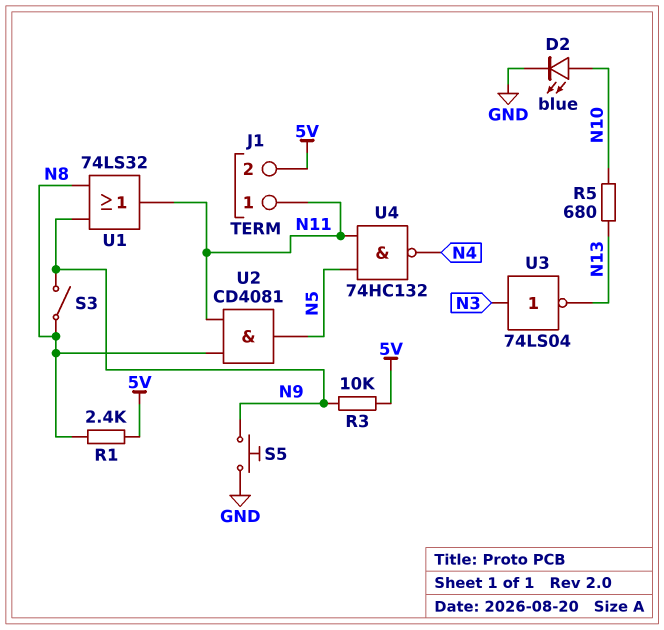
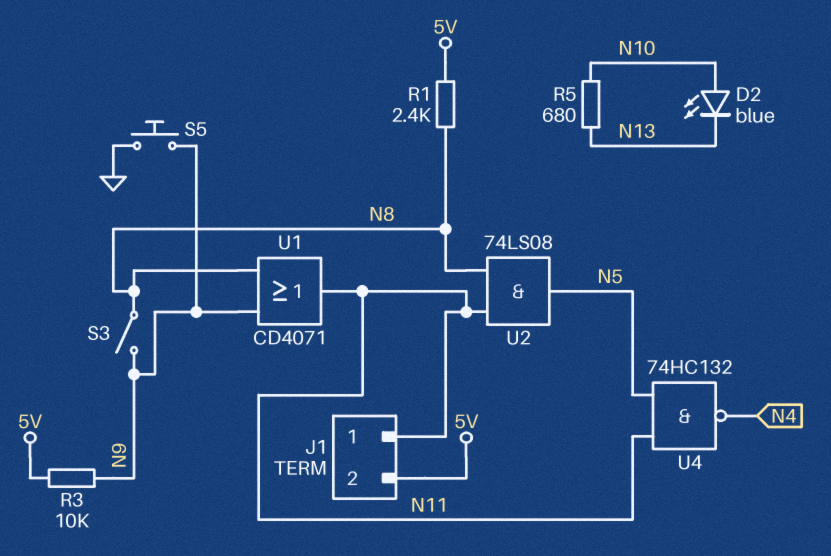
D2: LED blue (A N10, K GND) -> LED blue (A N10, K N13)
U1: OR 74LS32 (in N8, in N9, out N11) -> OR CD4071 (in N8, in N9, out N11)
U2: AND CD4081 (in N8, in N11, out N5) -> AND 74LS08 (in N8, in N11, out N5)
U3: NOT 74LS04 (in N3, out N13) -> none

